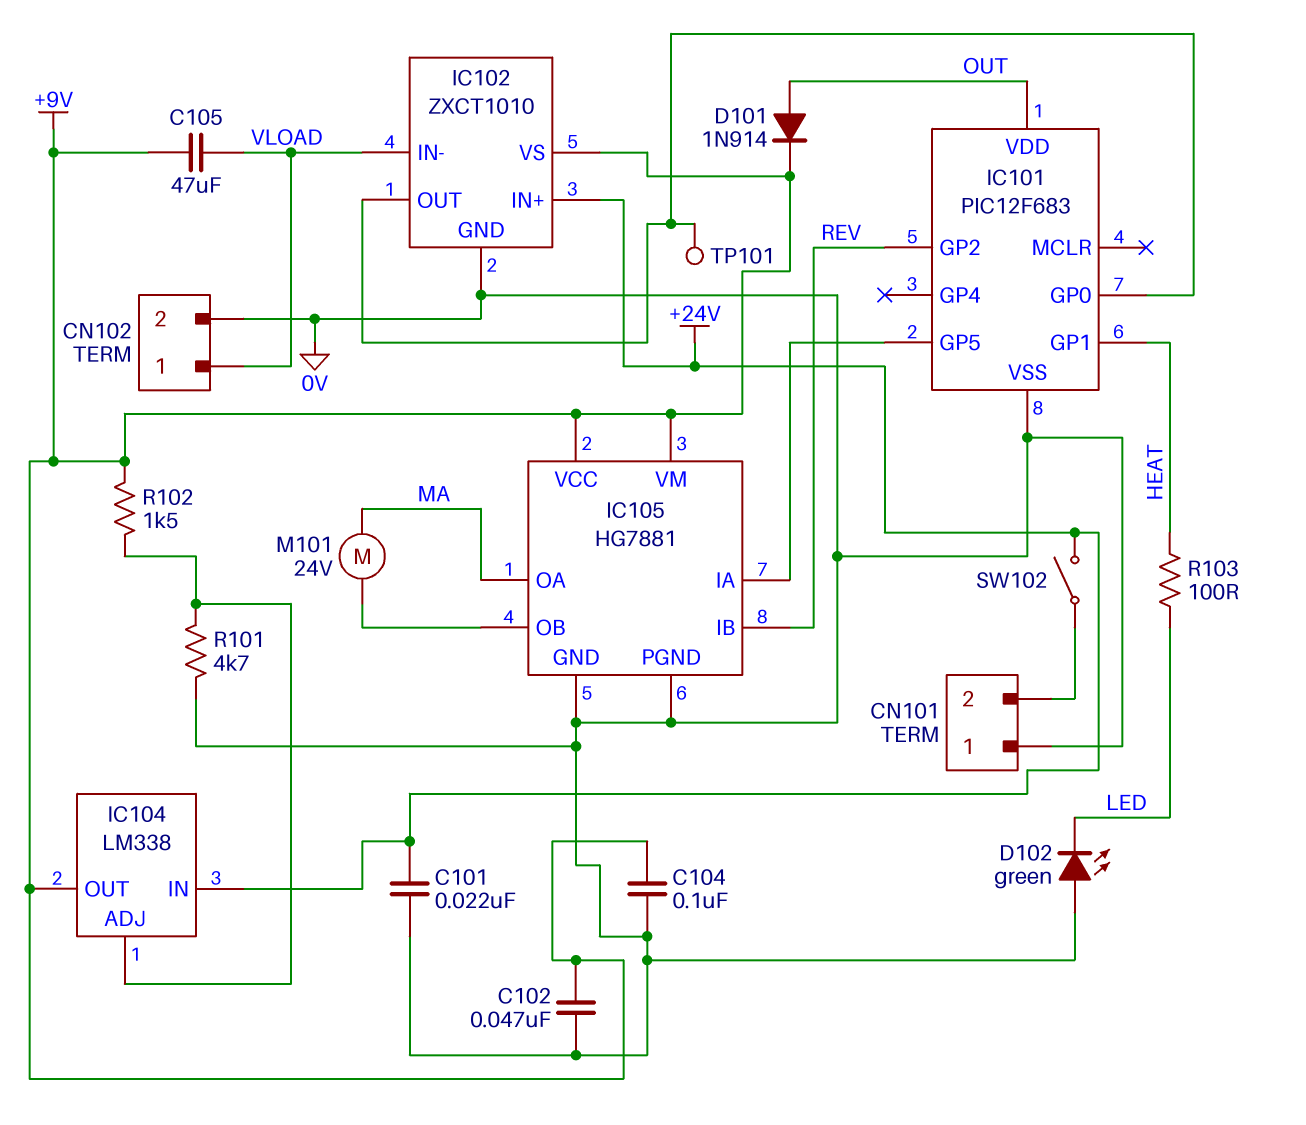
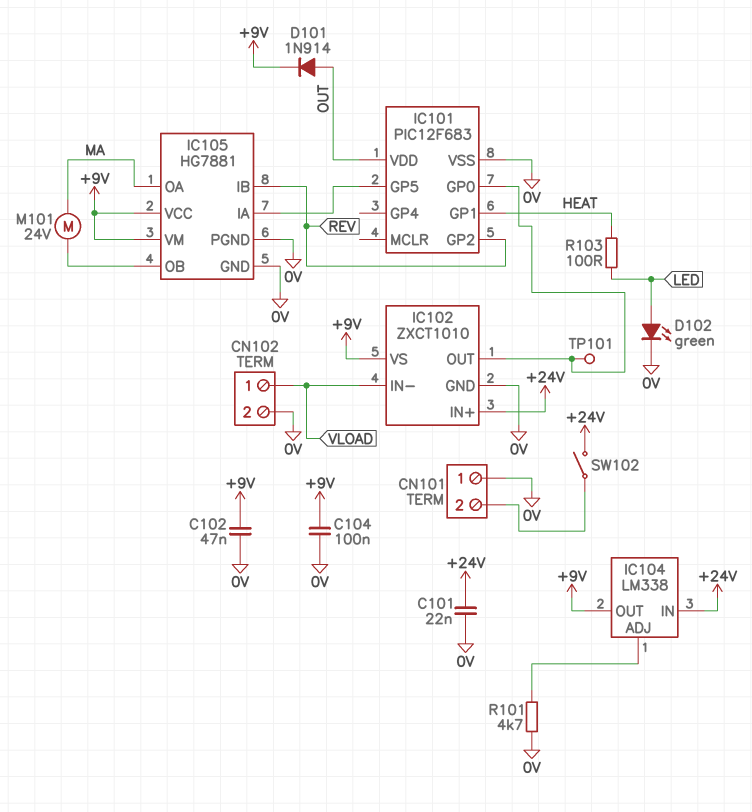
C105: 47uF (+9V, VLOAD) -> none
D102: LED green (A 0V, K LED) -> LED green (A LED, K 0V)
R102: 1.5k (+9V, IC104/ADJ) -> none

